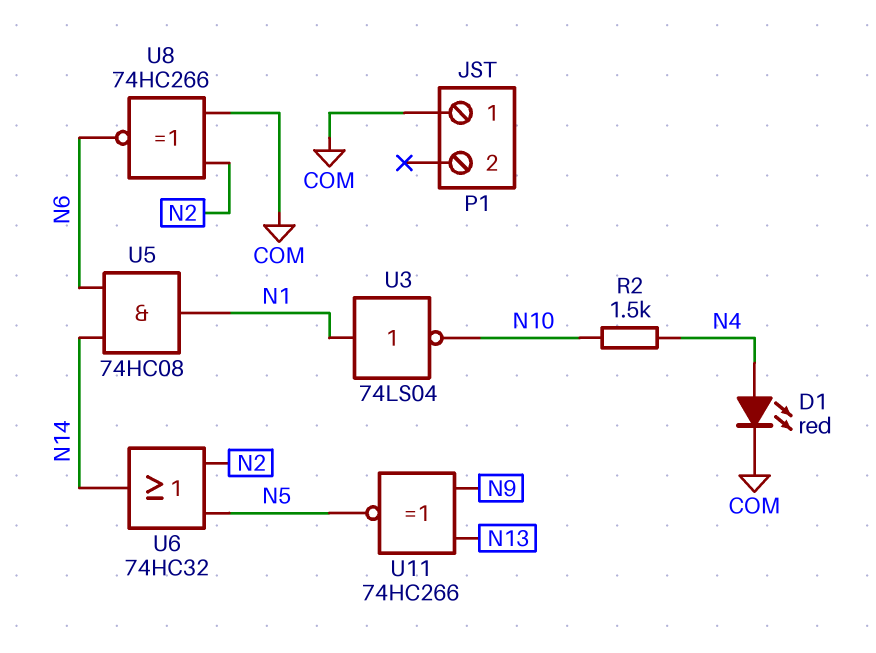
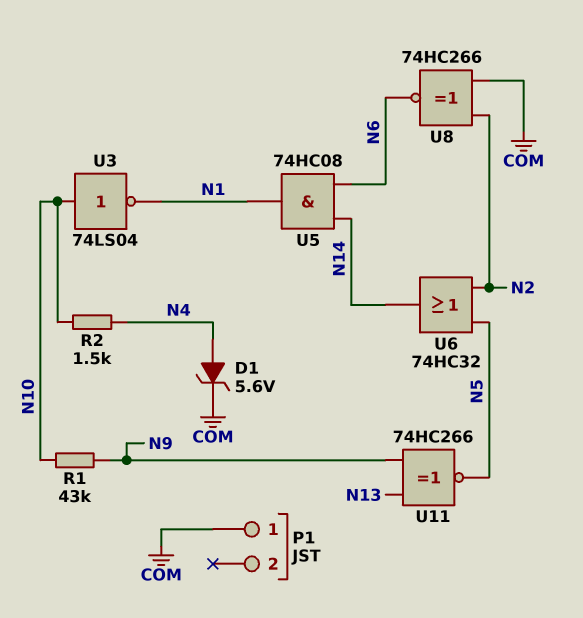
D1: LED red (A N4, K COM) -> zener 5.6V (A N4, K COM)
R1: none -> 43k (N9, N10)
U3: NOT 74LS04 (in N1, out N10) -> NOT 74LS04 (in N10, out N1)

